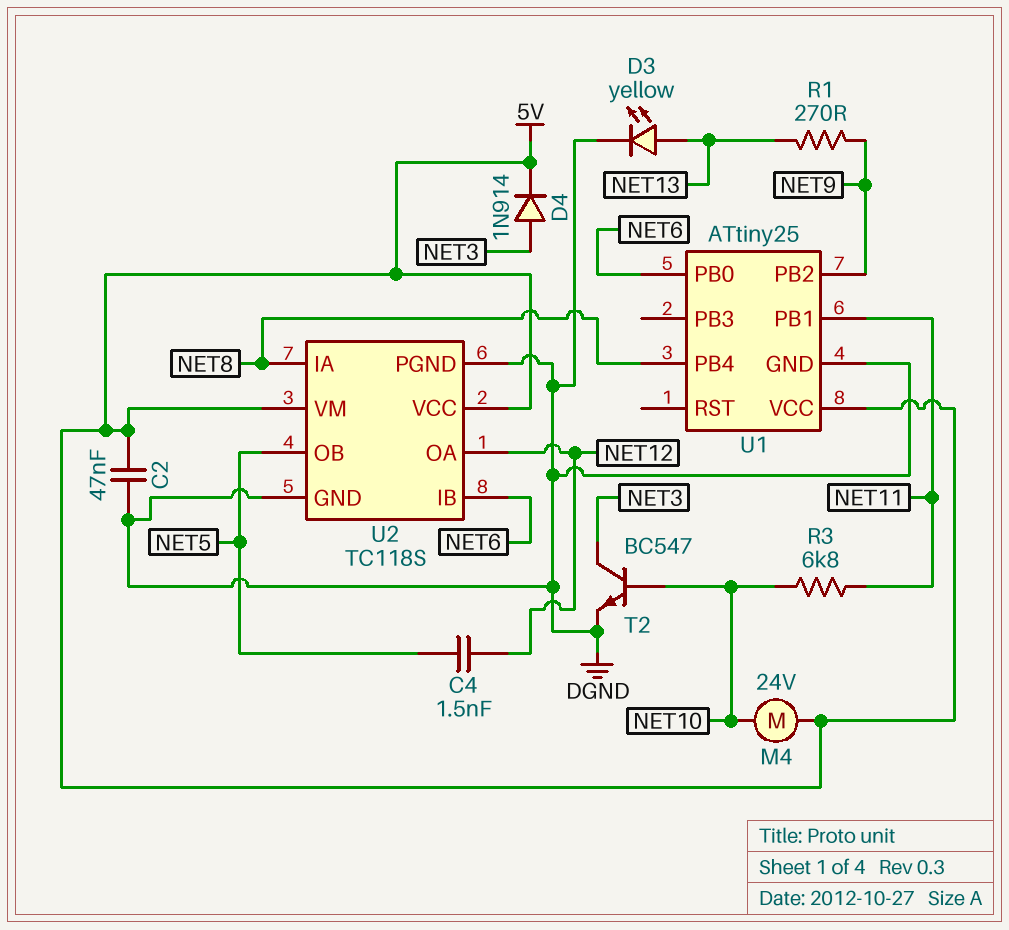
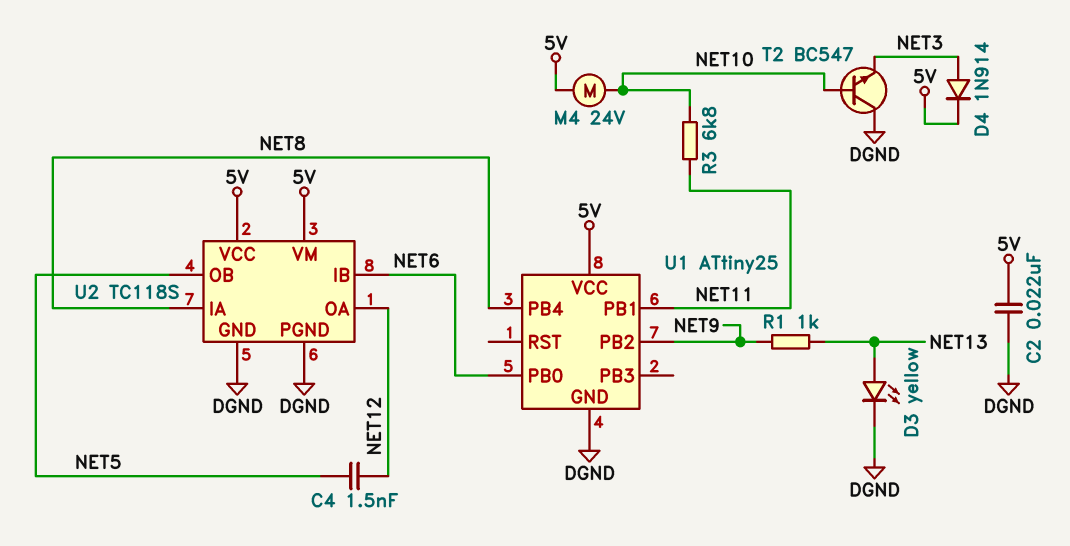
C2: 47nF (5V, DGND) -> 22nF (5V, DGND)
R1: 270 (NET9, NET13) -> 1k (NET9, NET13)
T2: NPN BC547 (B NET10, C NET3, E DGND) -> NPN BC547 (B NET10, C DGND, E NET3)

